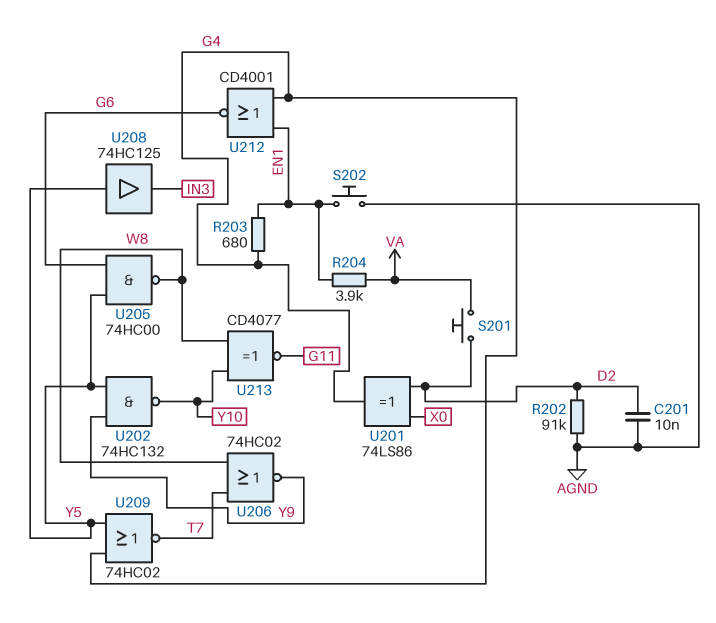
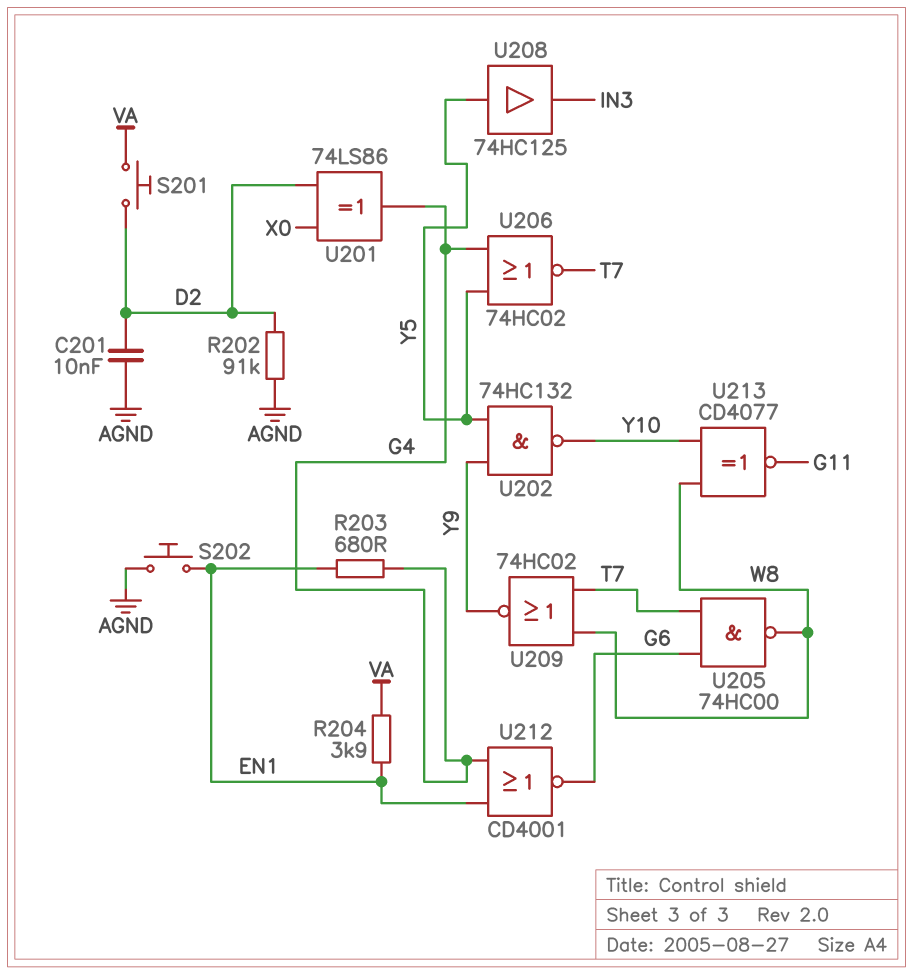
U205: NAND 74HC00 (in G6, in Y5, out W8) -> NAND 74HC00 (in G6, in T7, out W8)
U206: NOR 74HC02 (in T7, in W8, out Y9) -> NOR 74HC02 (in G4, in Y5, out T7)
U209: NOR 74HC02 (in G4, in Y5, out T7) -> NOR 74HC02 (in T7, in W8, out Y9)

